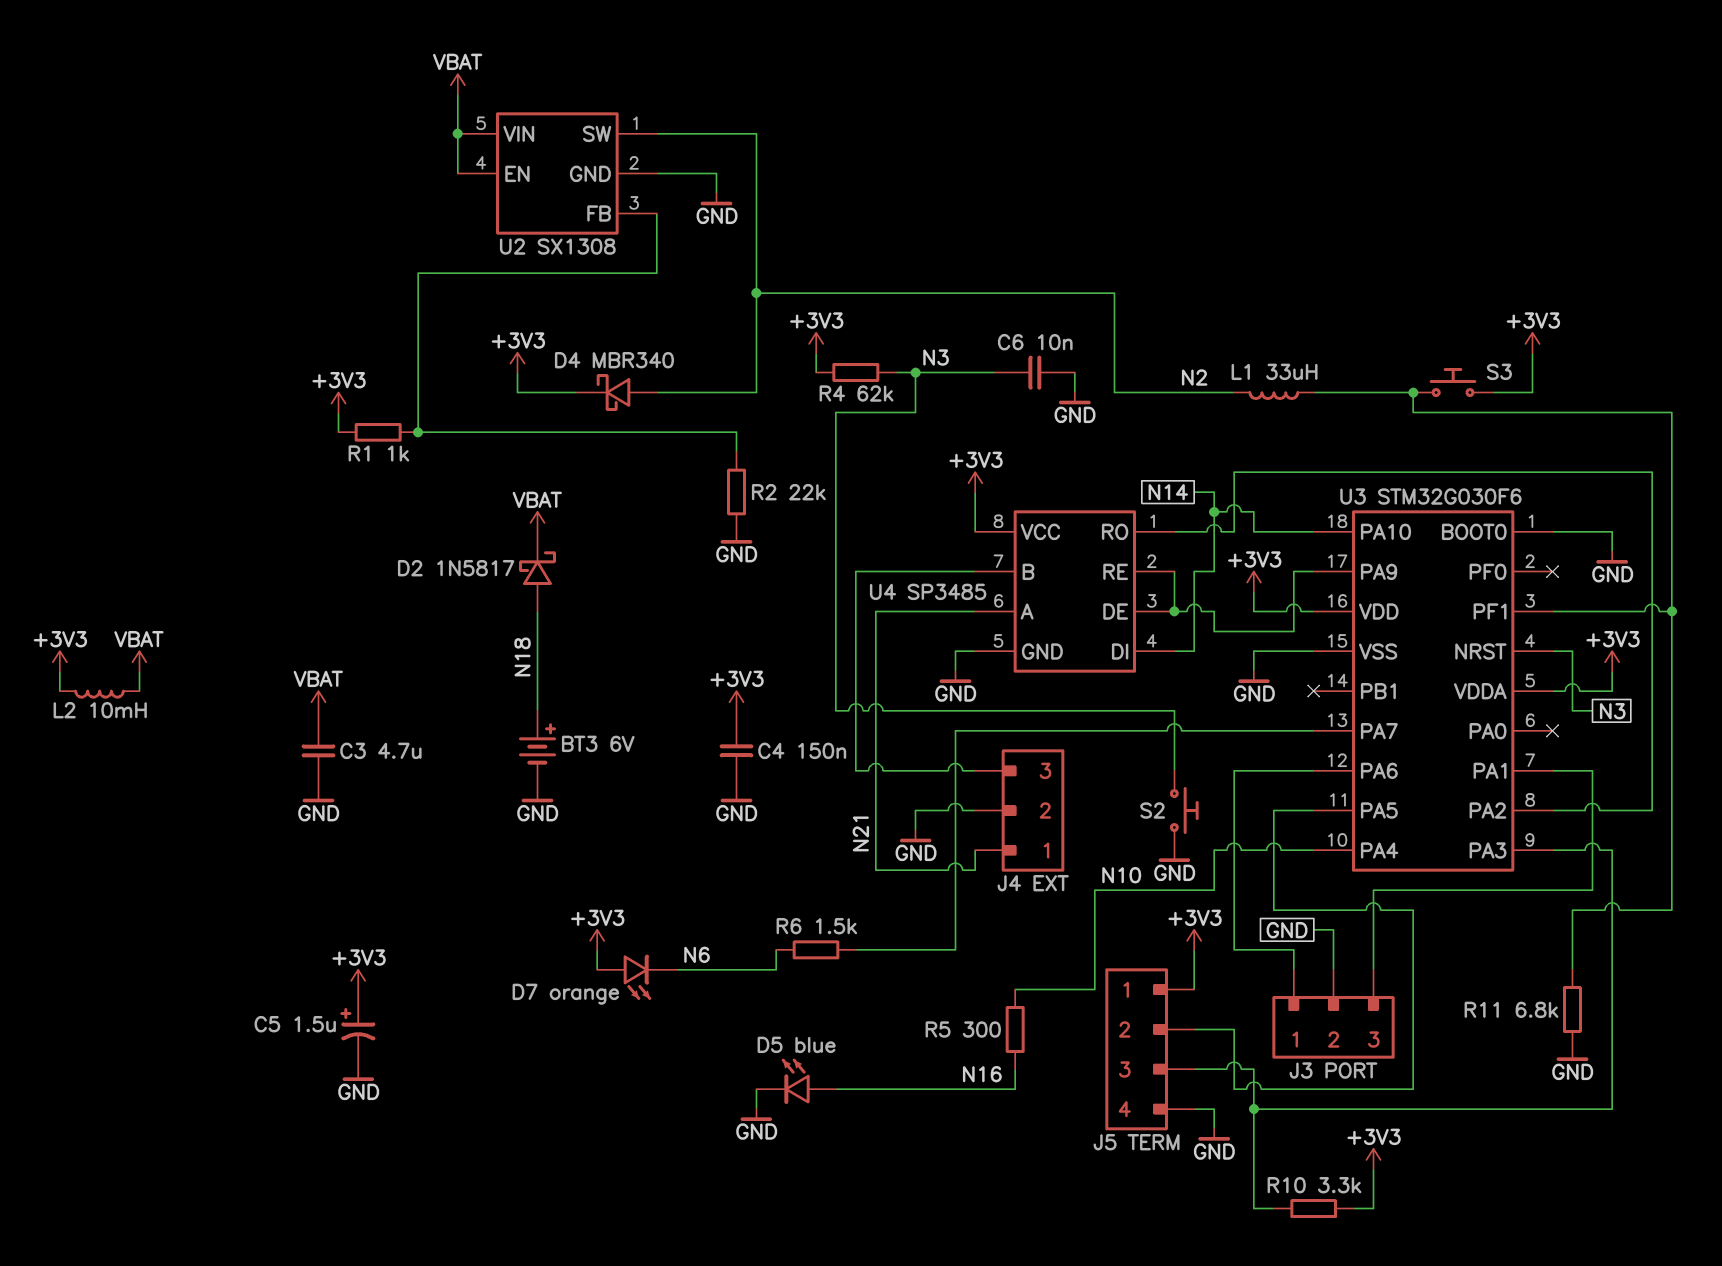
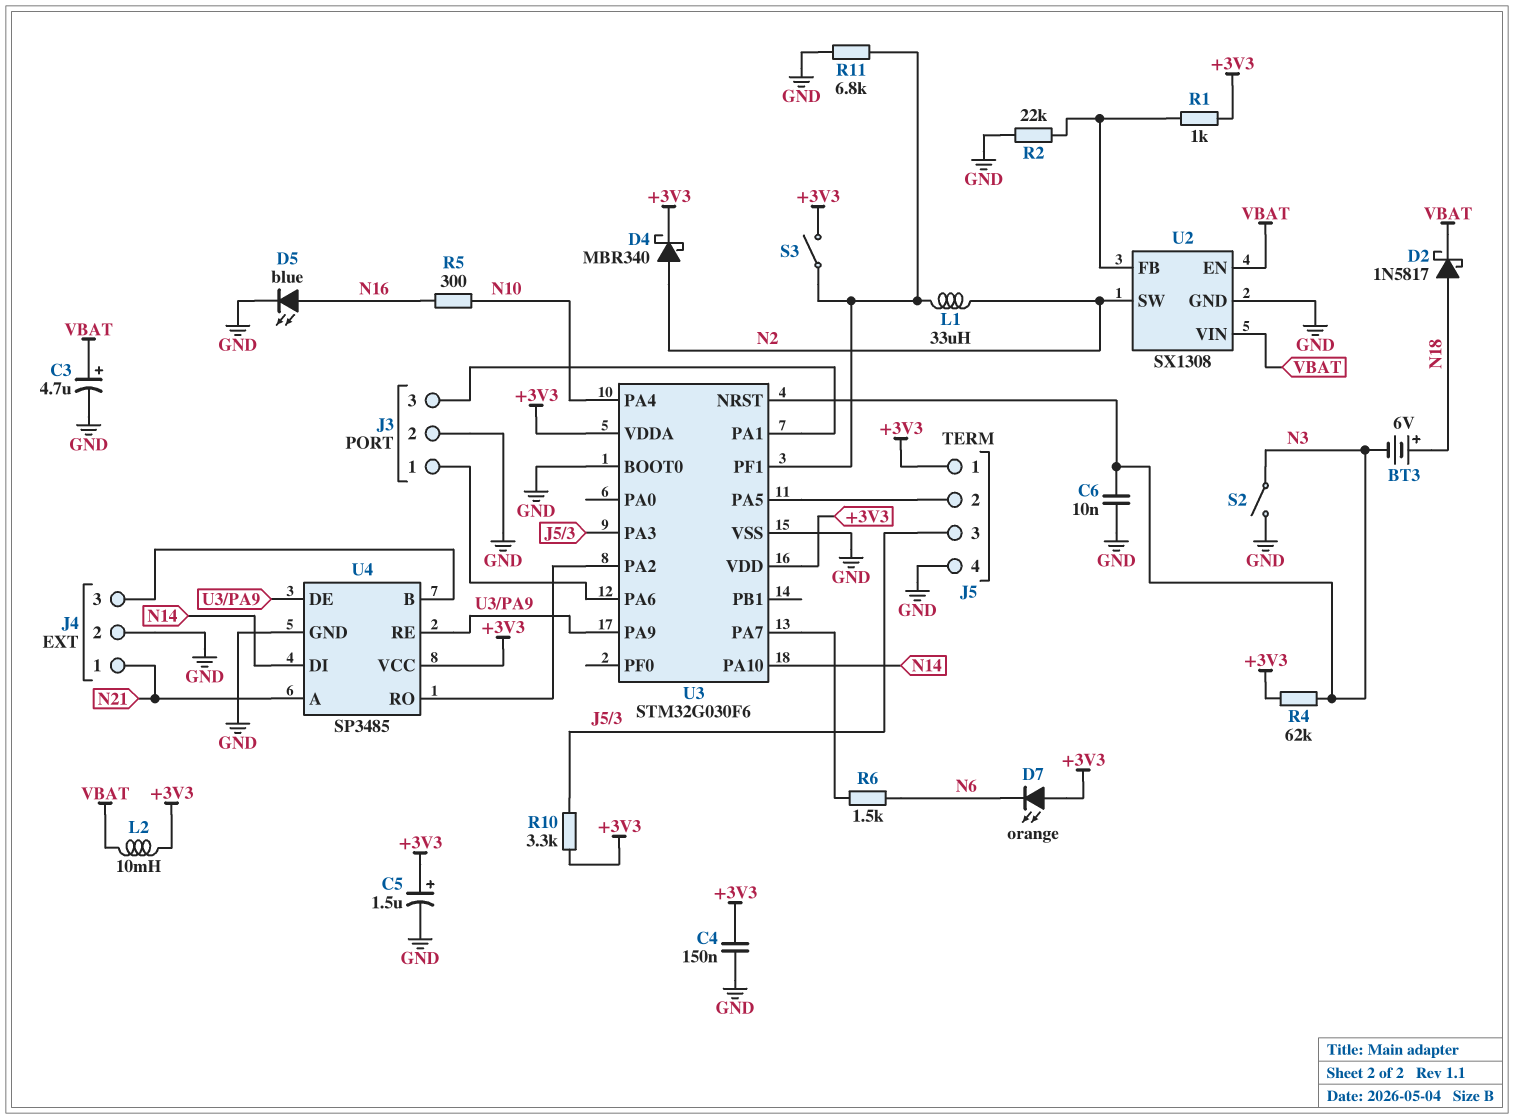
BT3: 6V (plus N18, minus GND) -> 6V (plus N18, minus N3)
C3: 4.7uF (GND, VBAT) -> 4.7uF (plus VBAT, minus GND)
S2: button (GND, N3) -> switch (GND, N3)
S3: button (+3V3, U3/PF1) -> switch (+3V3, U3/PF1)

